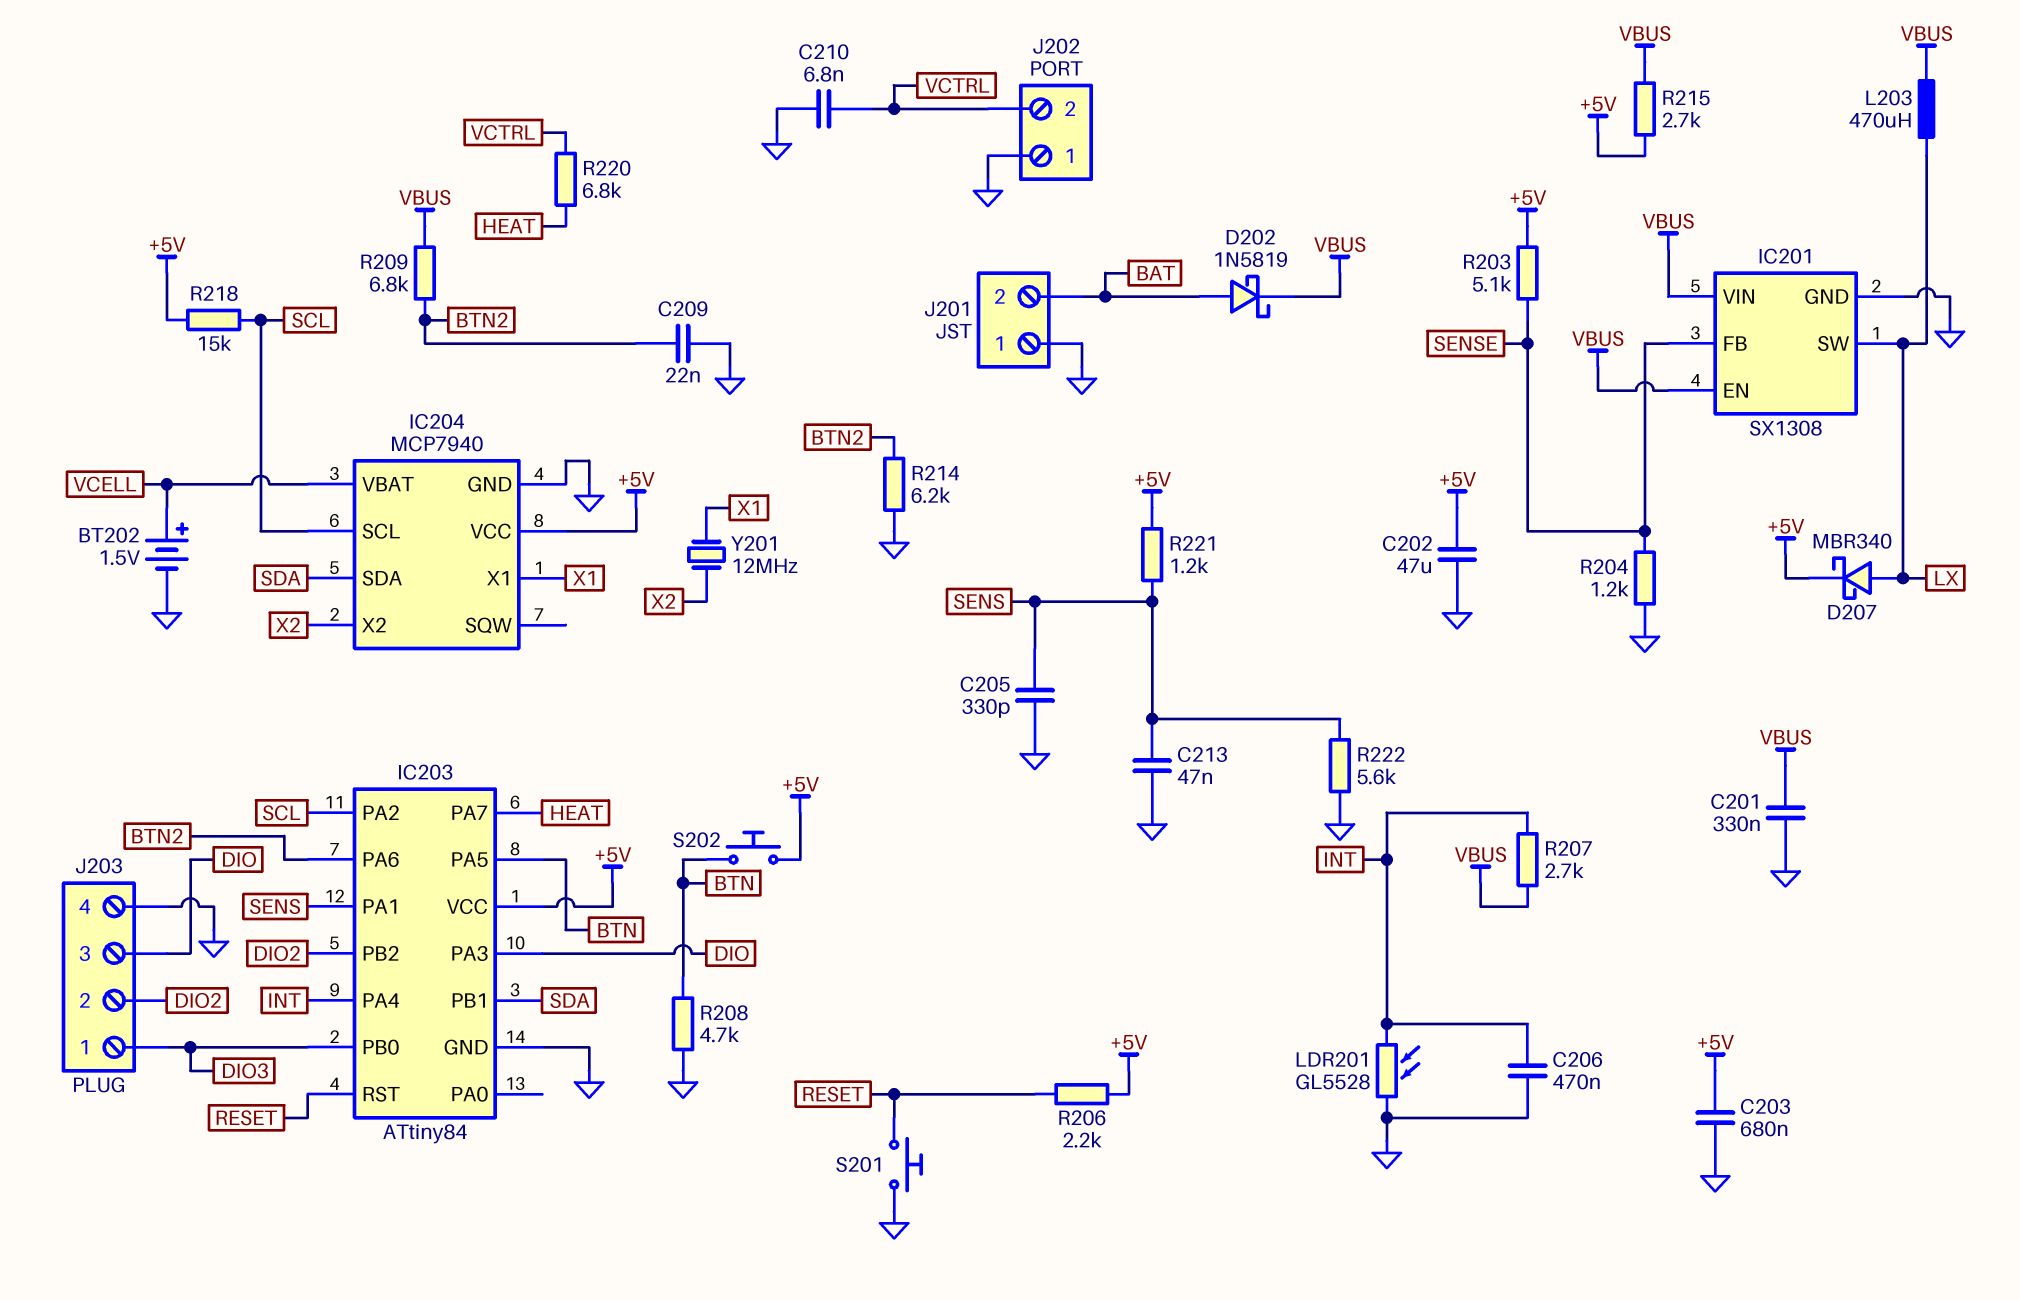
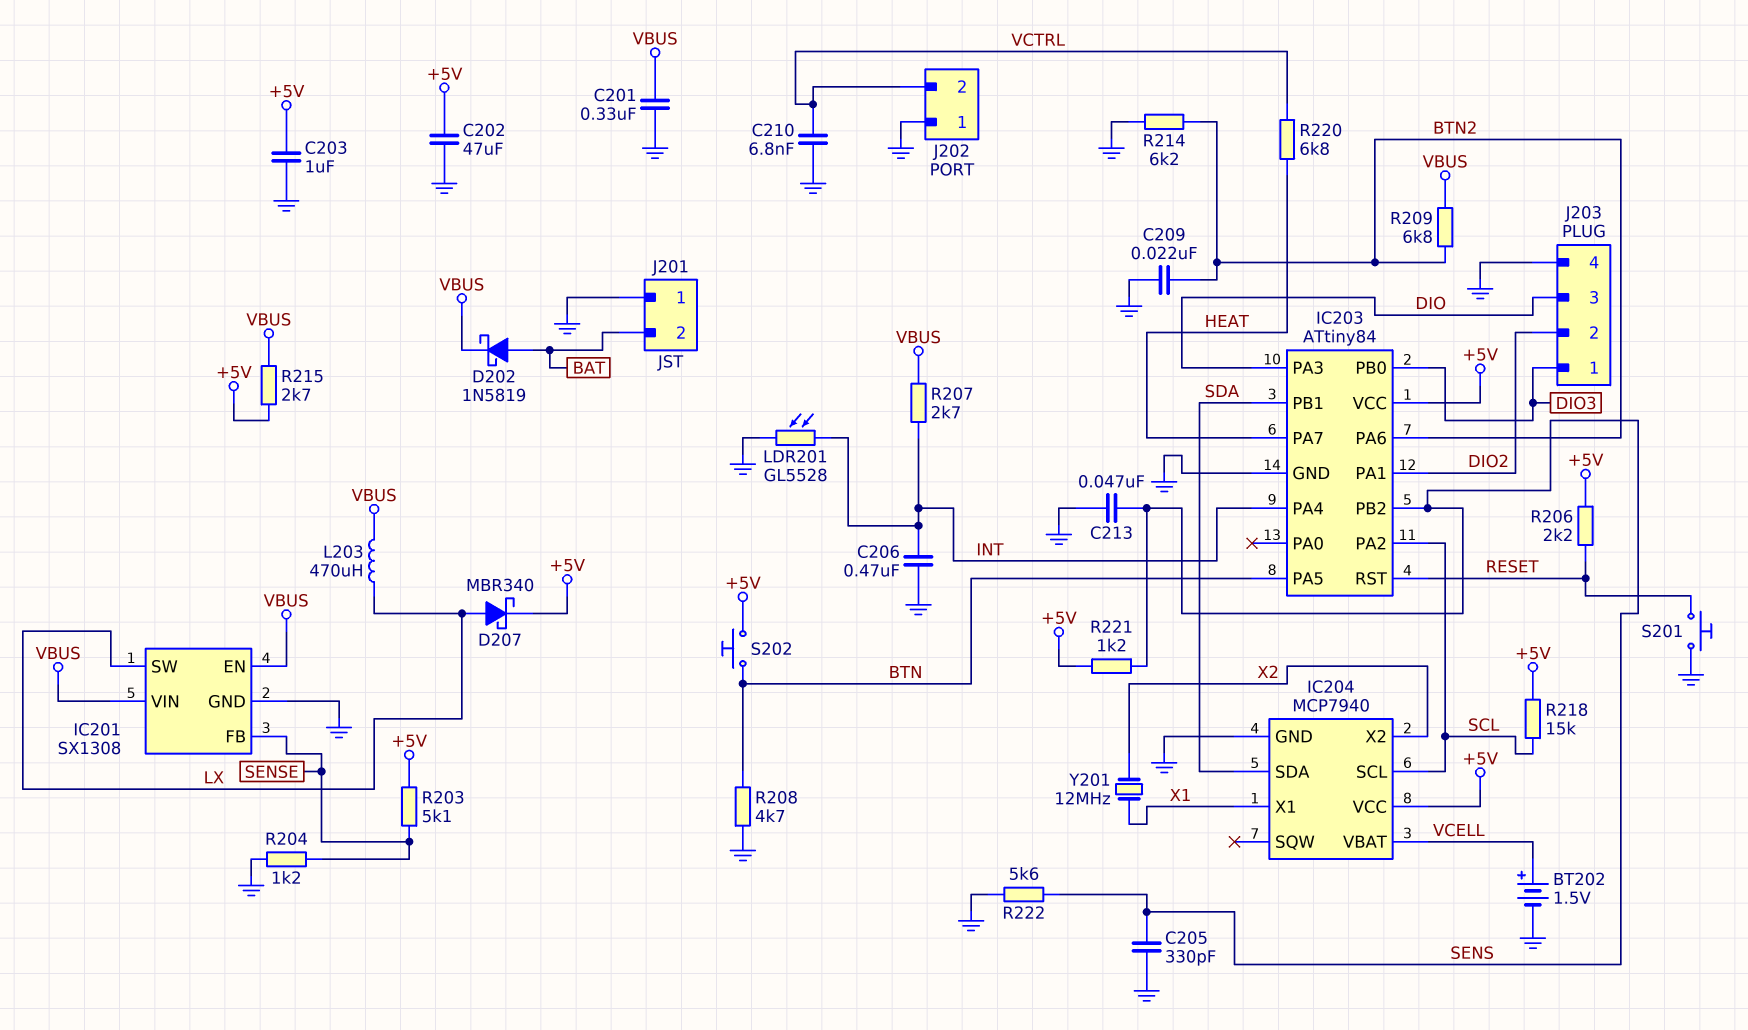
C203: 680nF (+5V, GND) -> 1uF (+5V, GND)
IC203 pin PA1: SENS -> DIO2
IC203 pin PB2: DIO2 -> SENS

